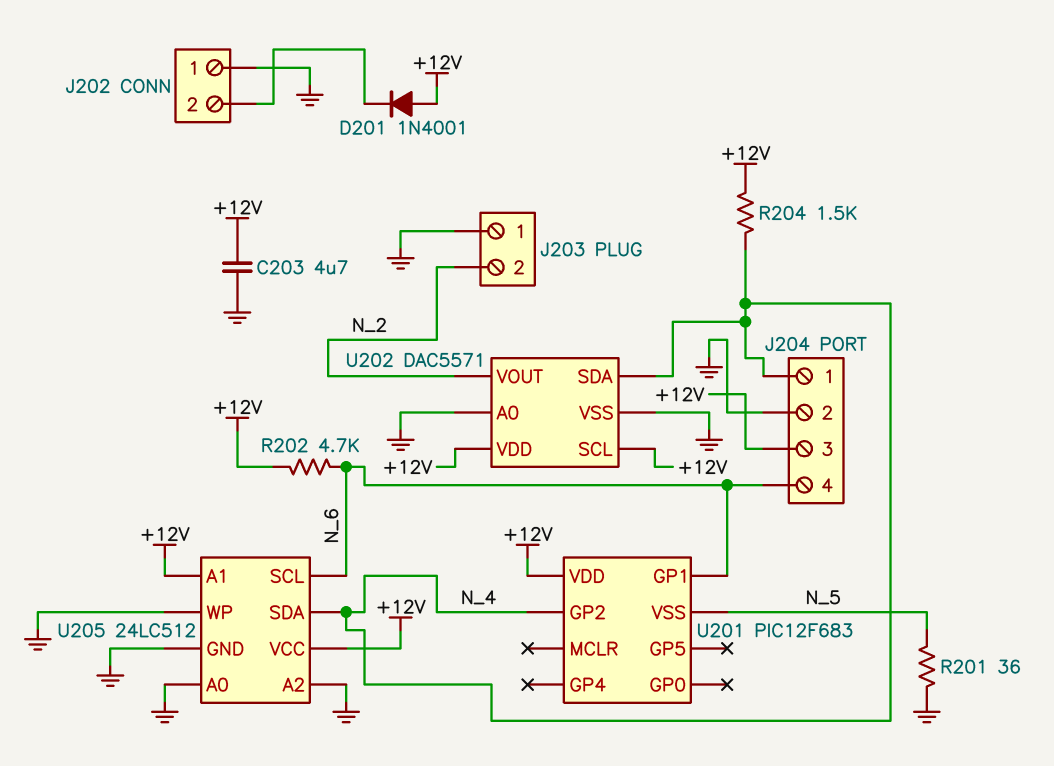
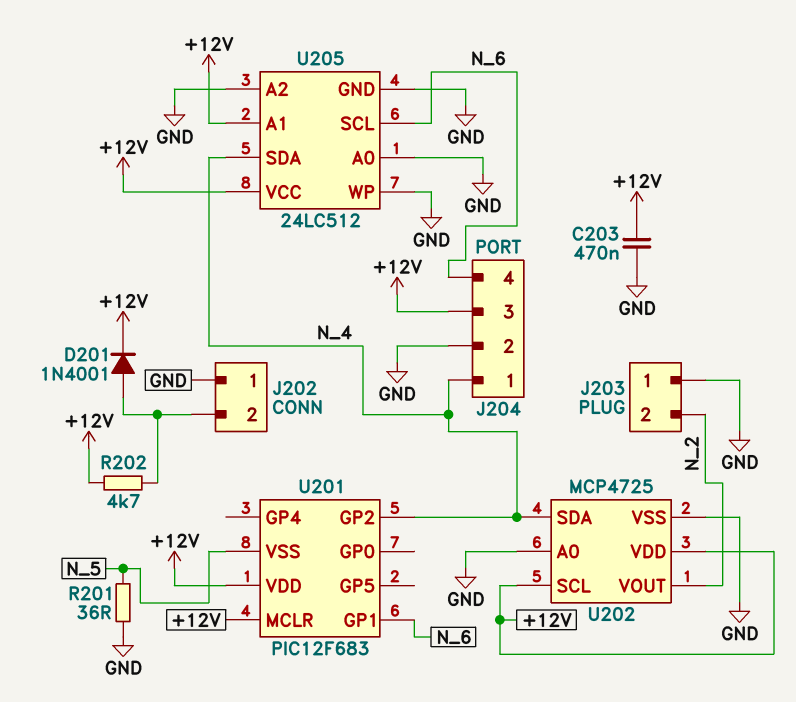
C203: 4.7uF (+12V, GND) -> 470nF (+12V, GND)
D201: diode 1N4001 (A +12V, K J202/2) -> diode 1N4001 (A J202/2, K +12V)
R202: 4.7k (+12V, N_6) -> 4.7k (+12V, J202/2)
R204: 1.5k (+12V, N_4) -> none
U201 pin MCLR: none -> +12V
U202: DAC5571 -> MCP4725

